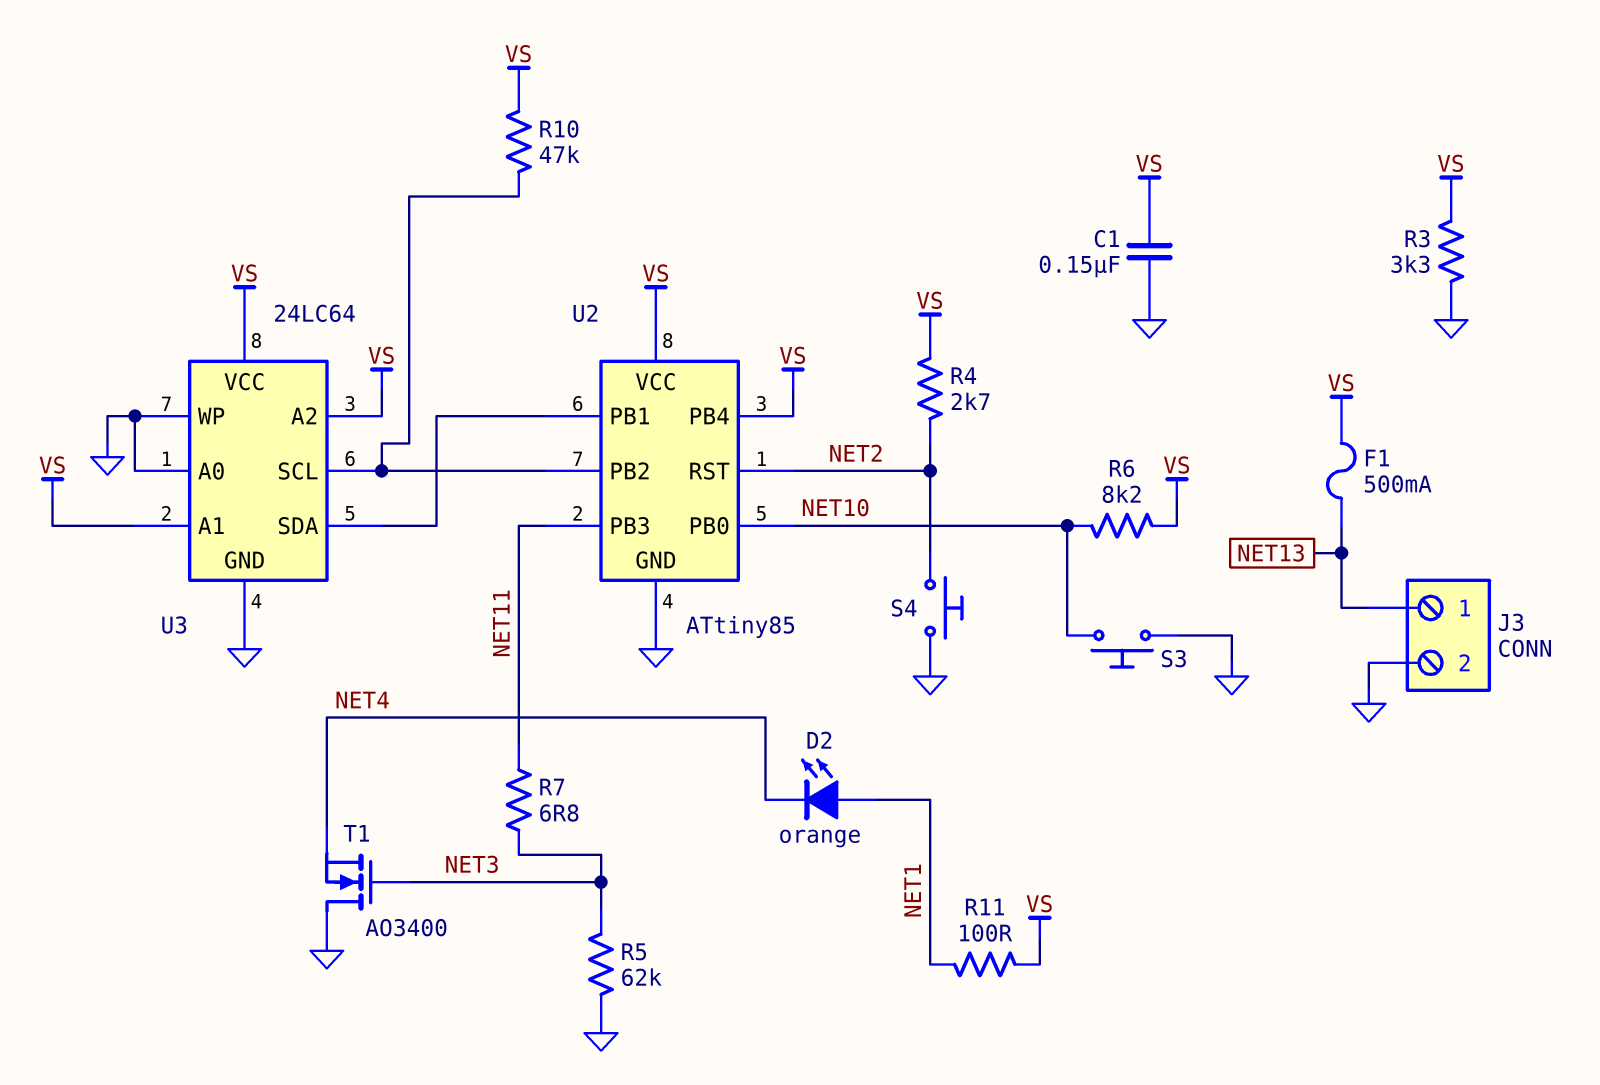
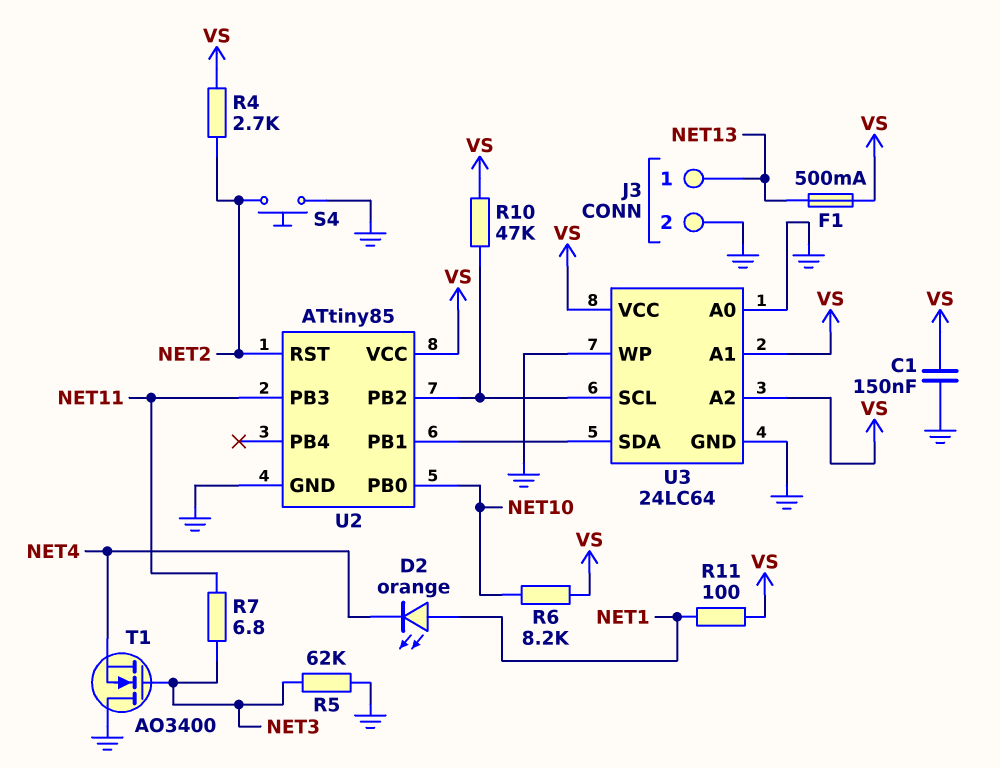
R3: 3.3k (GND, VS) -> none
S3: button (GND, NET10) -> none
U2 pin PB4: VS -> none

